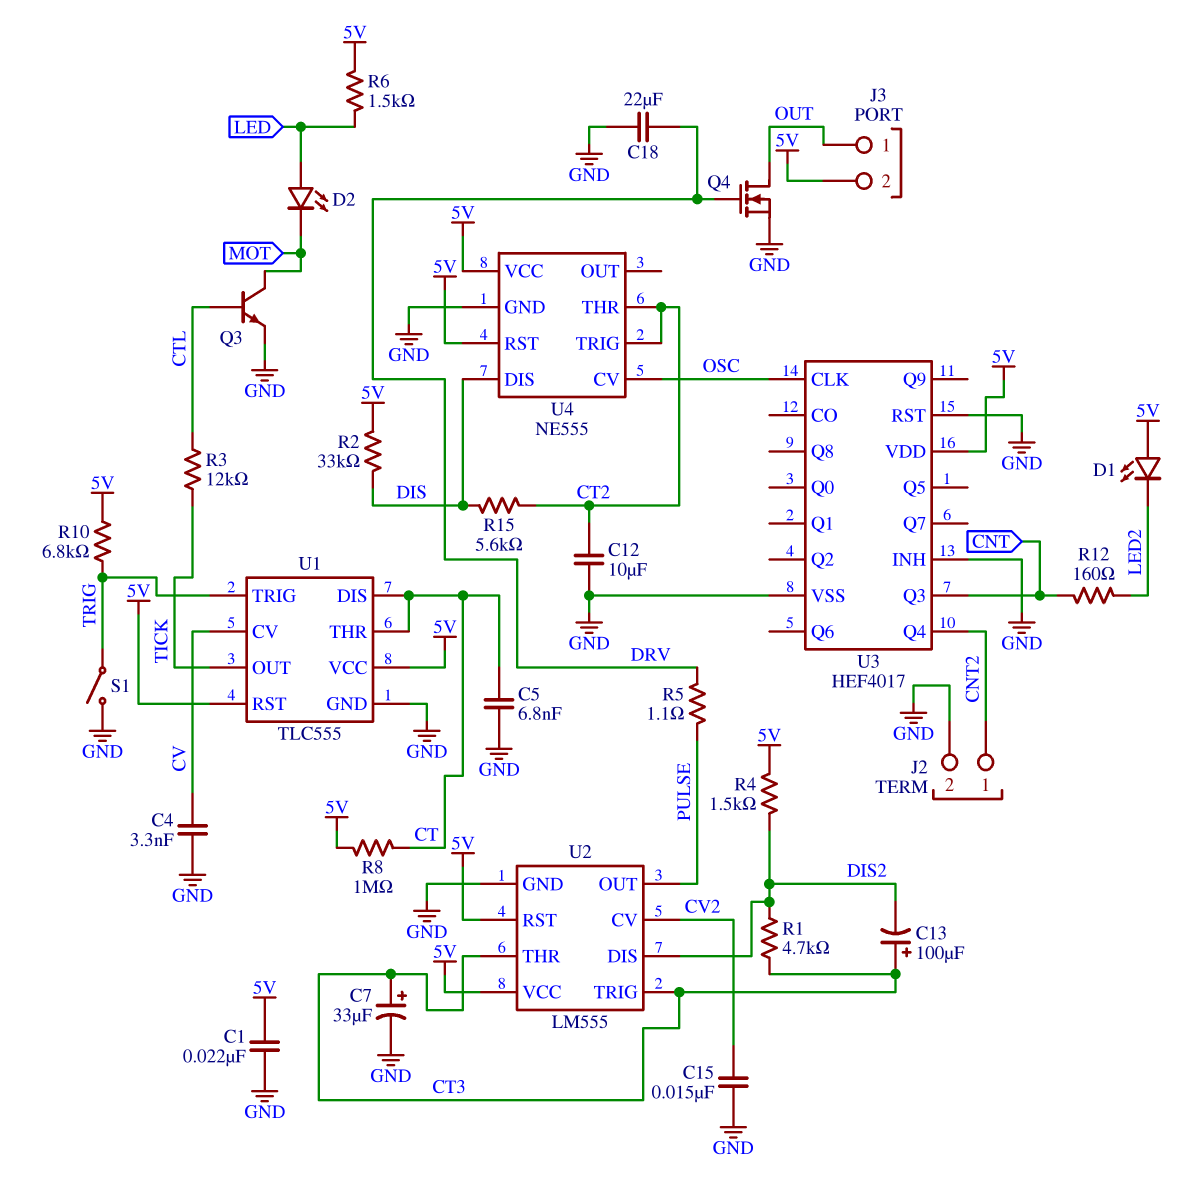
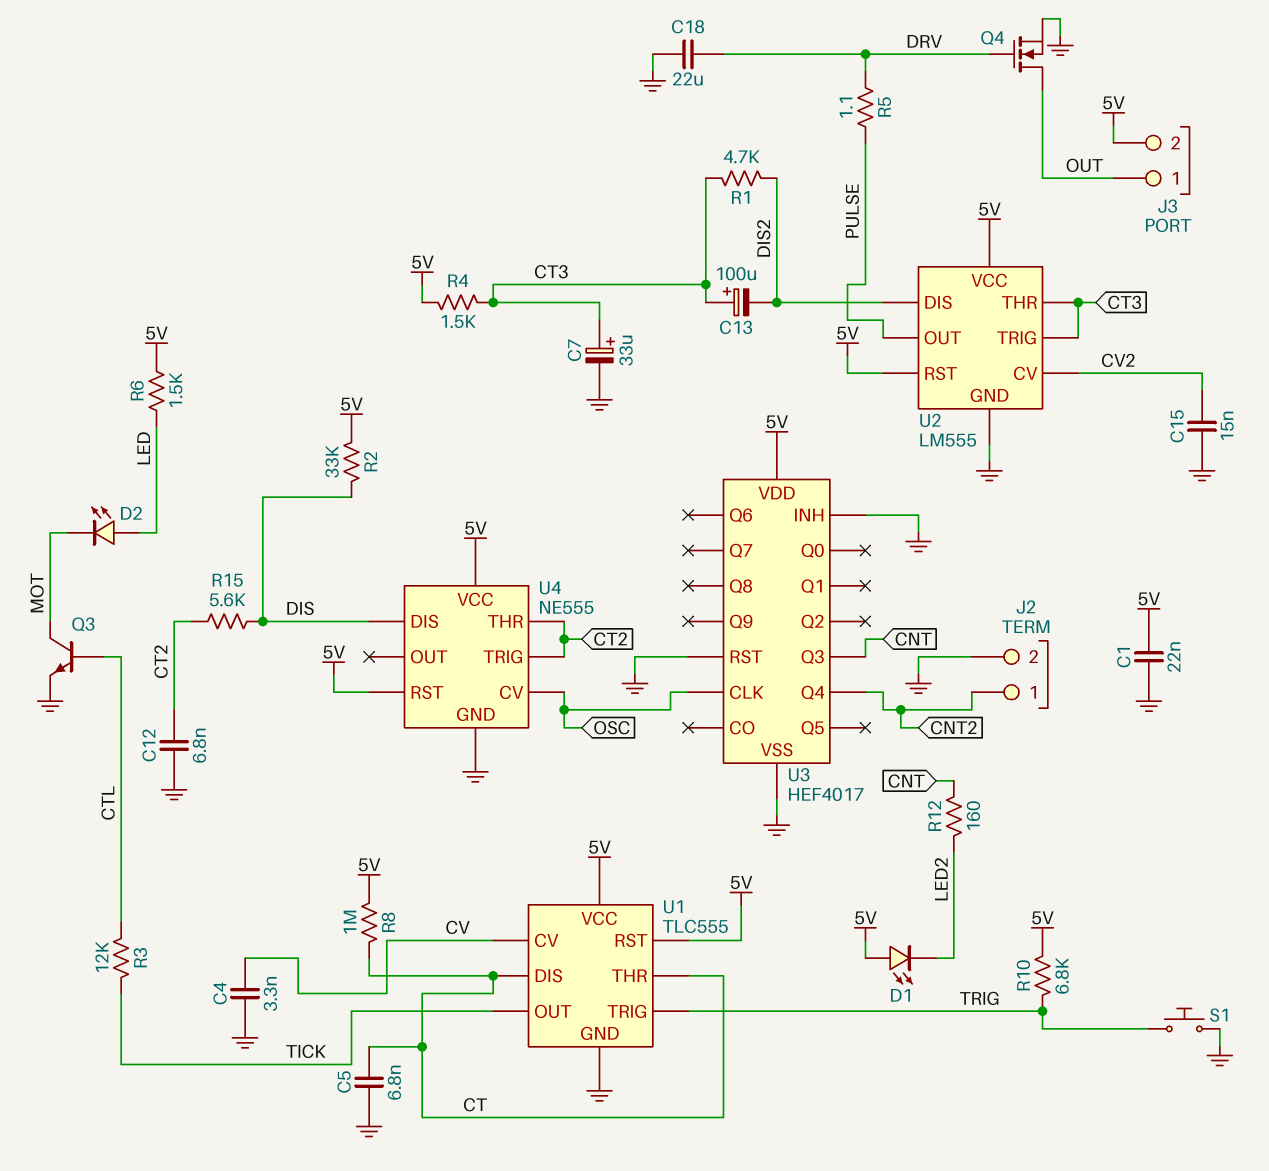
C12: 10uF (CT2, GND) -> 6.8nF (CT2, GND)
R4: 1.5k (5V, DIS2) -> 1.5k (5V, CT3)
S1: switch (GND, TRIG) -> button (GND, TRIG)

